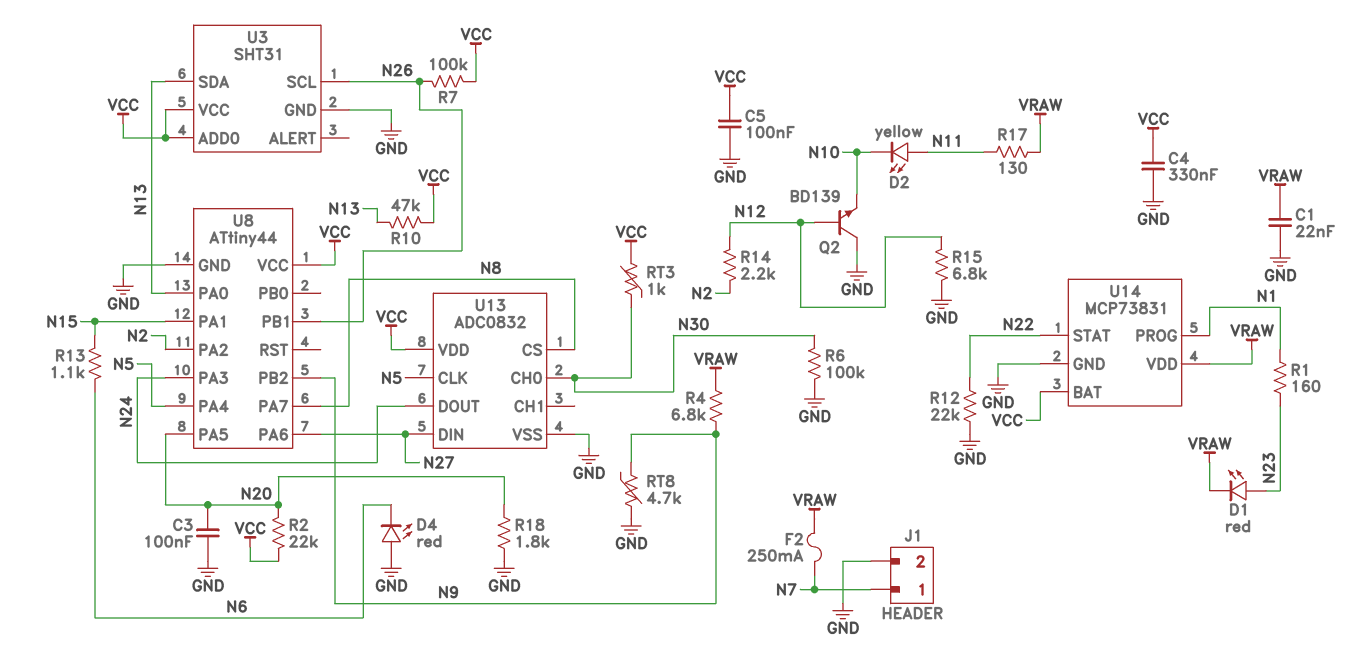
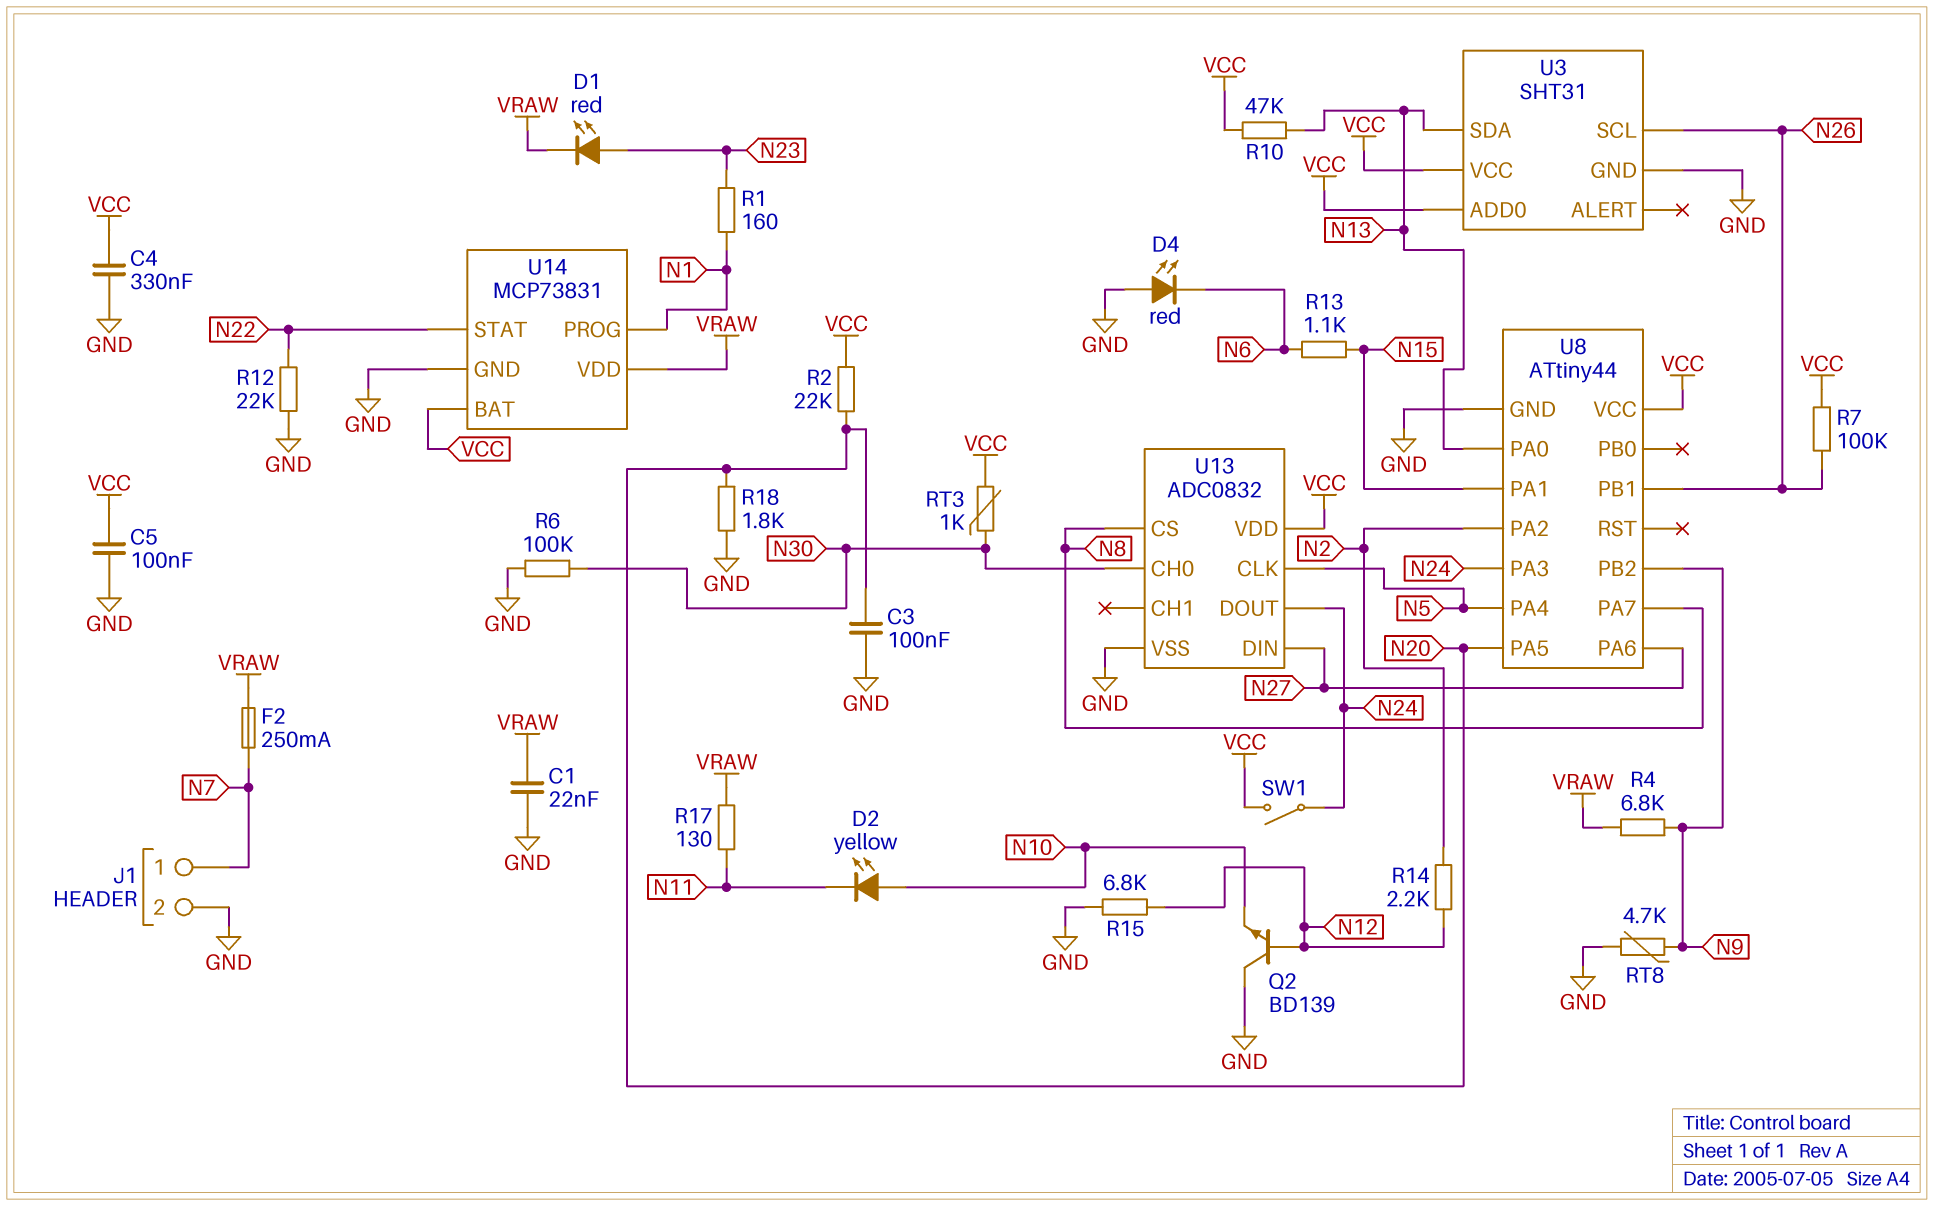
D2: LED yellow (A N11, K N10) -> LED yellow (A N10, K N11)
SW1: none -> switch (N24, VCC)

